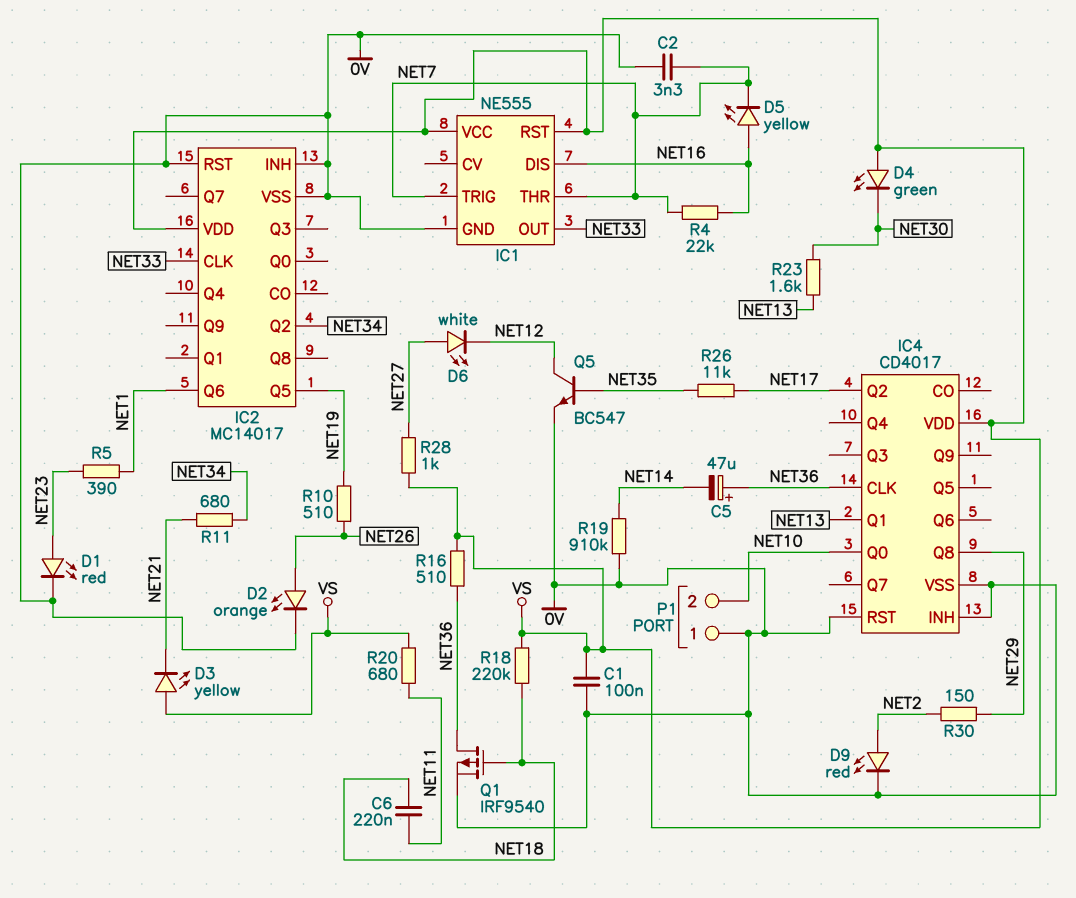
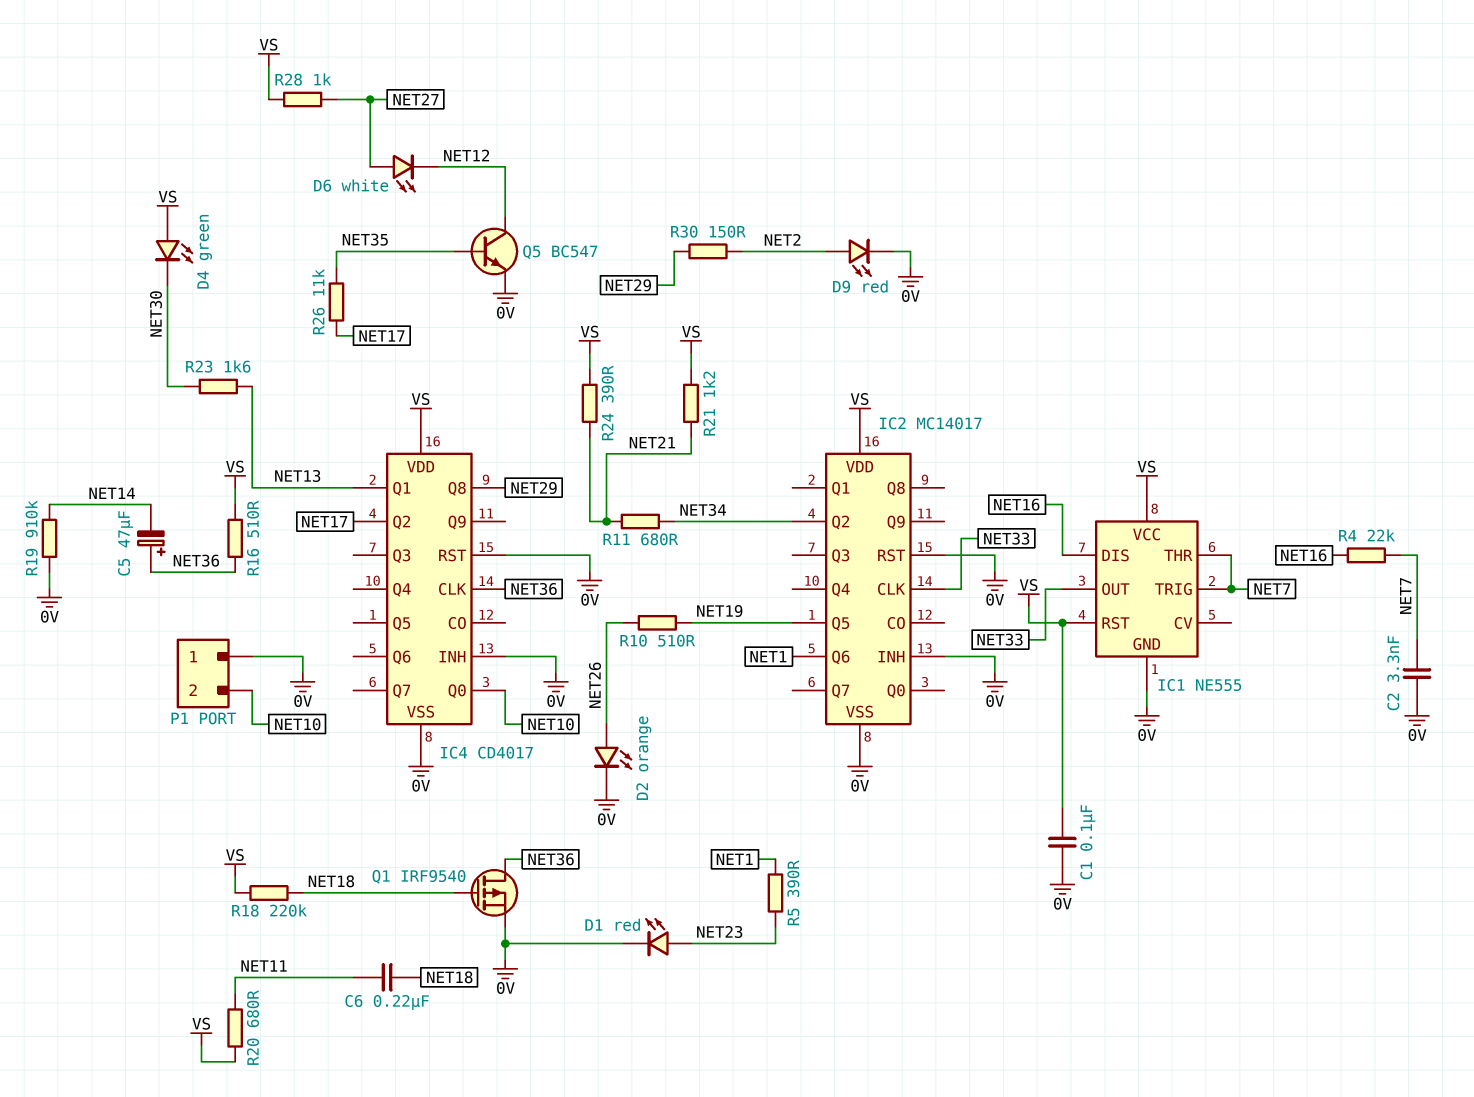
D3: LED yellow (A VS, K NET21) -> none
D5: LED yellow (A NET16, K NET7) -> none
R21: none -> 1.2k (NET21, VS)
R24: none -> 390 (NET21, VS)

